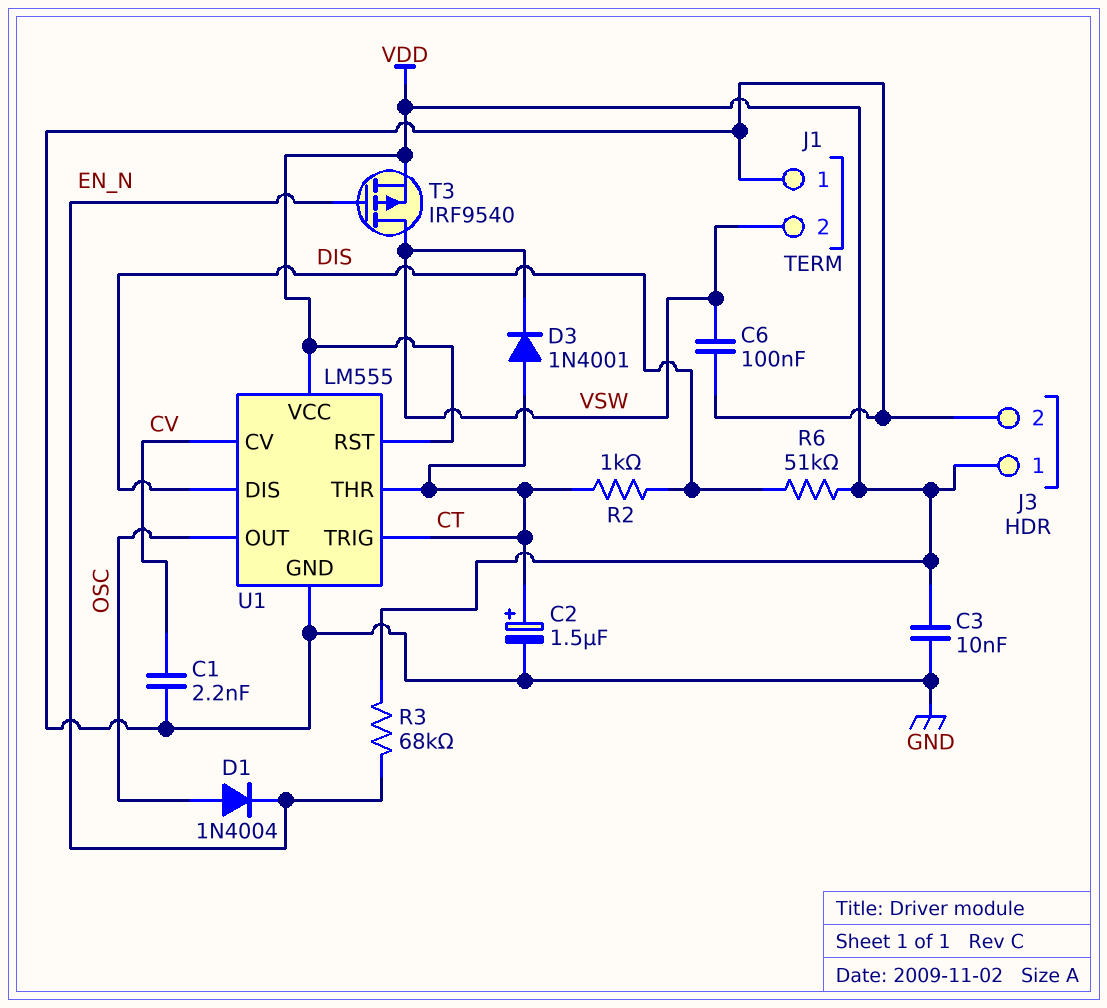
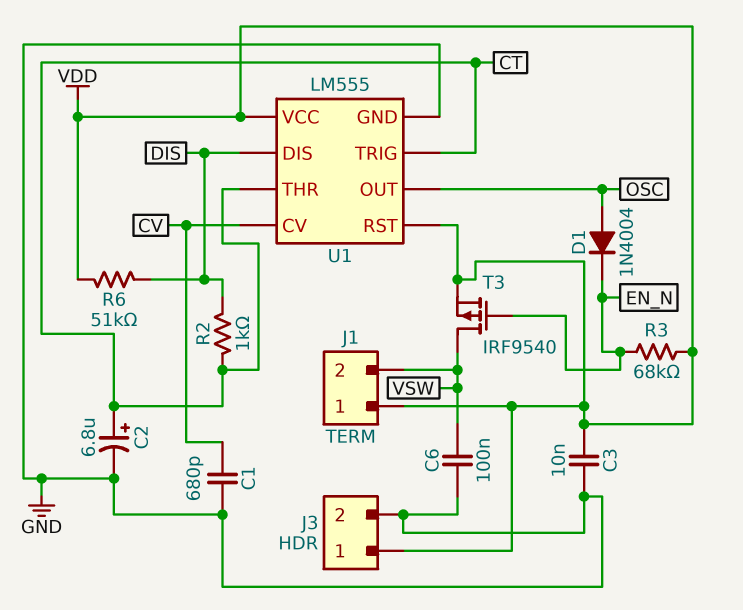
C1: 2.2nF (CV, GND) -> 680pF (CV, GND)
C2: 1.5uF (plus CT, minus GND) -> 6.8uF (plus CT, minus GND)
D3: diode 1N4001 (A CT, K VSW) -> none
J1 pin 1: GND -> VDD

